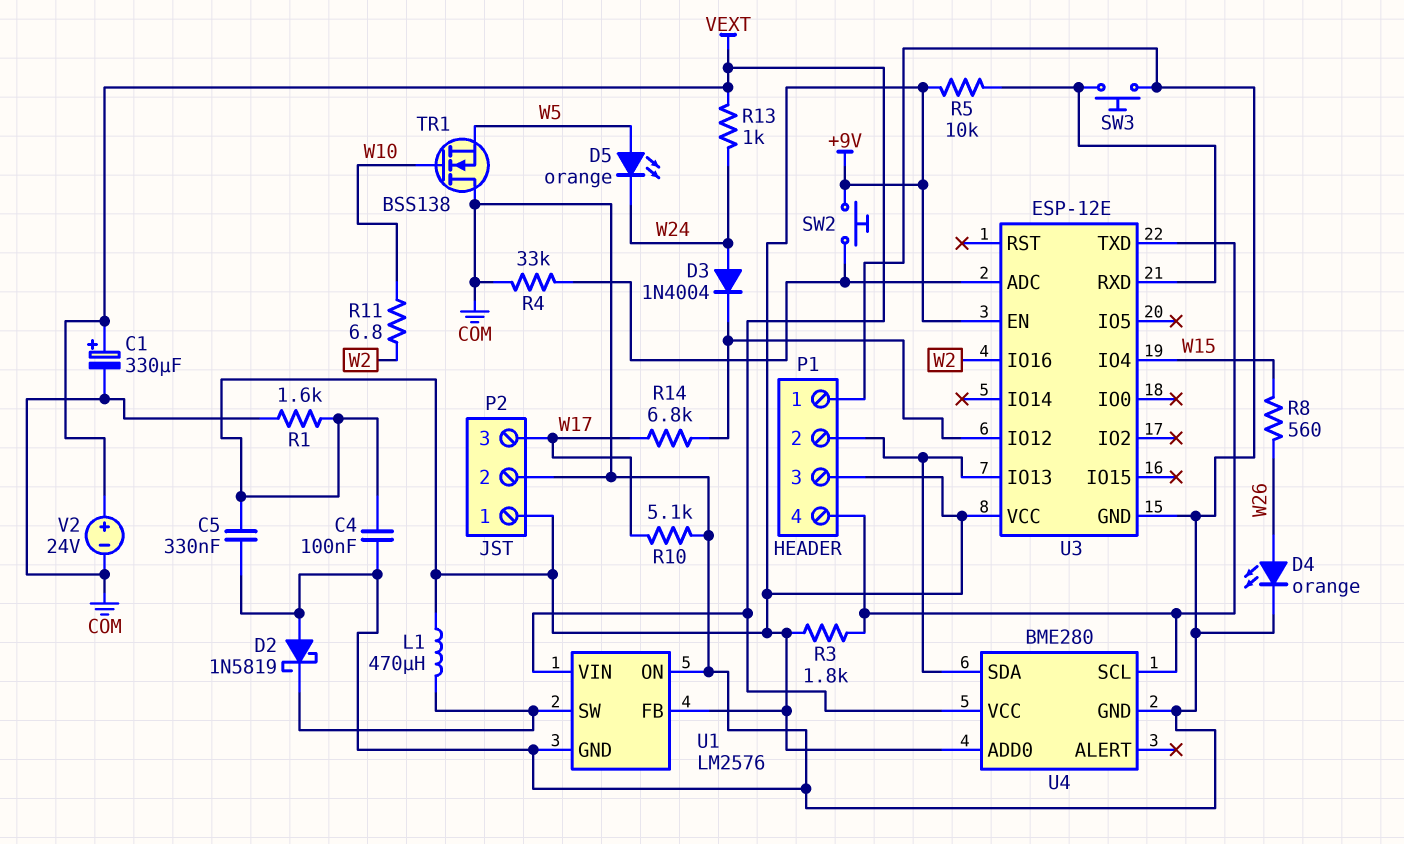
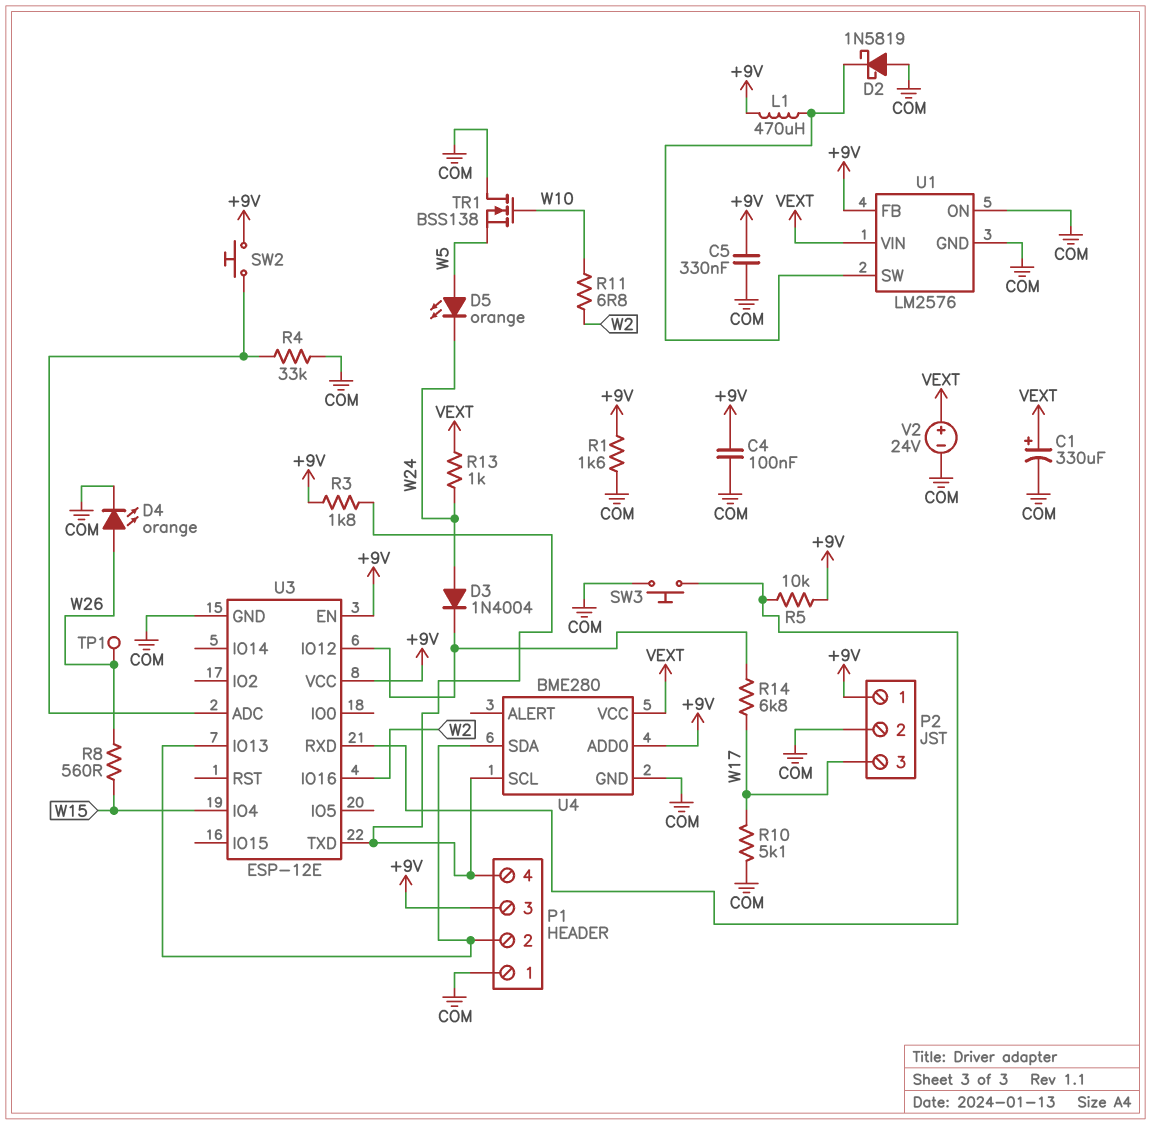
TP1: none -> test point (W26)

